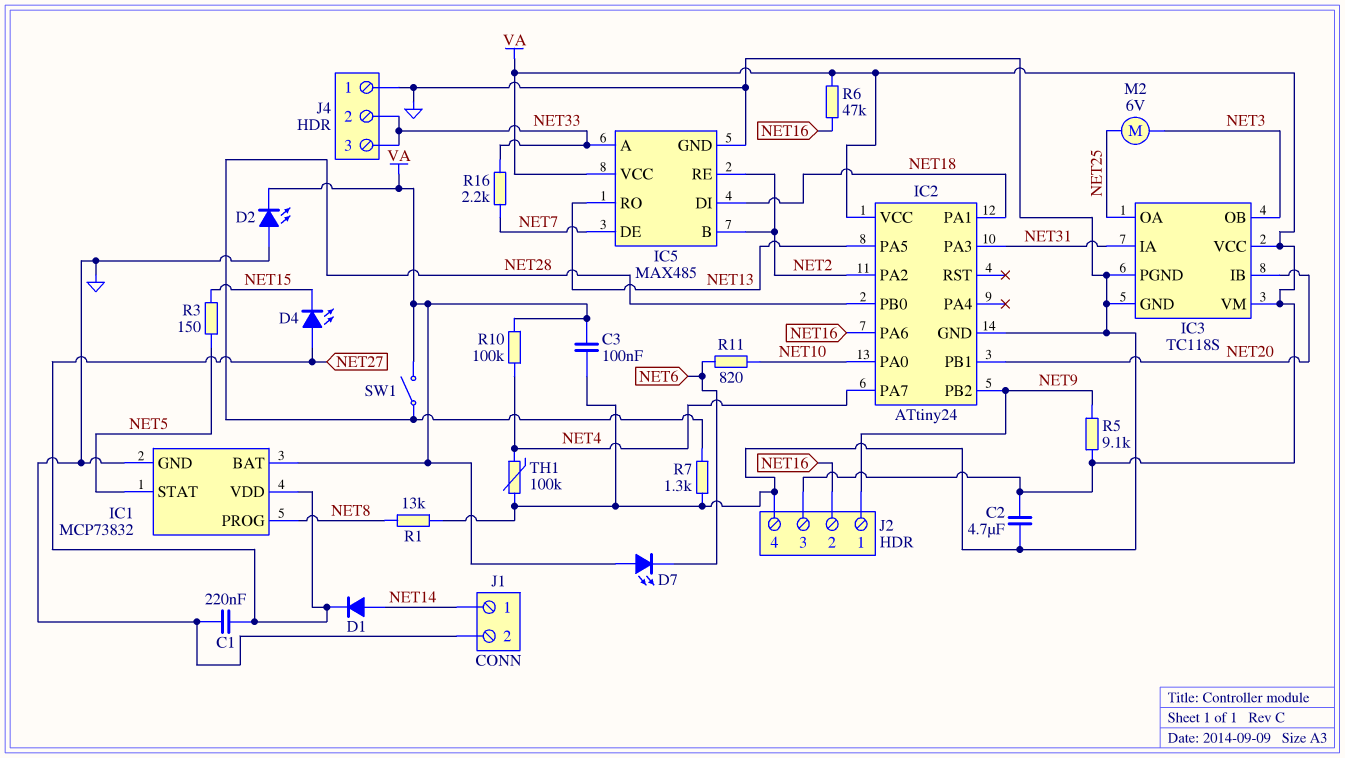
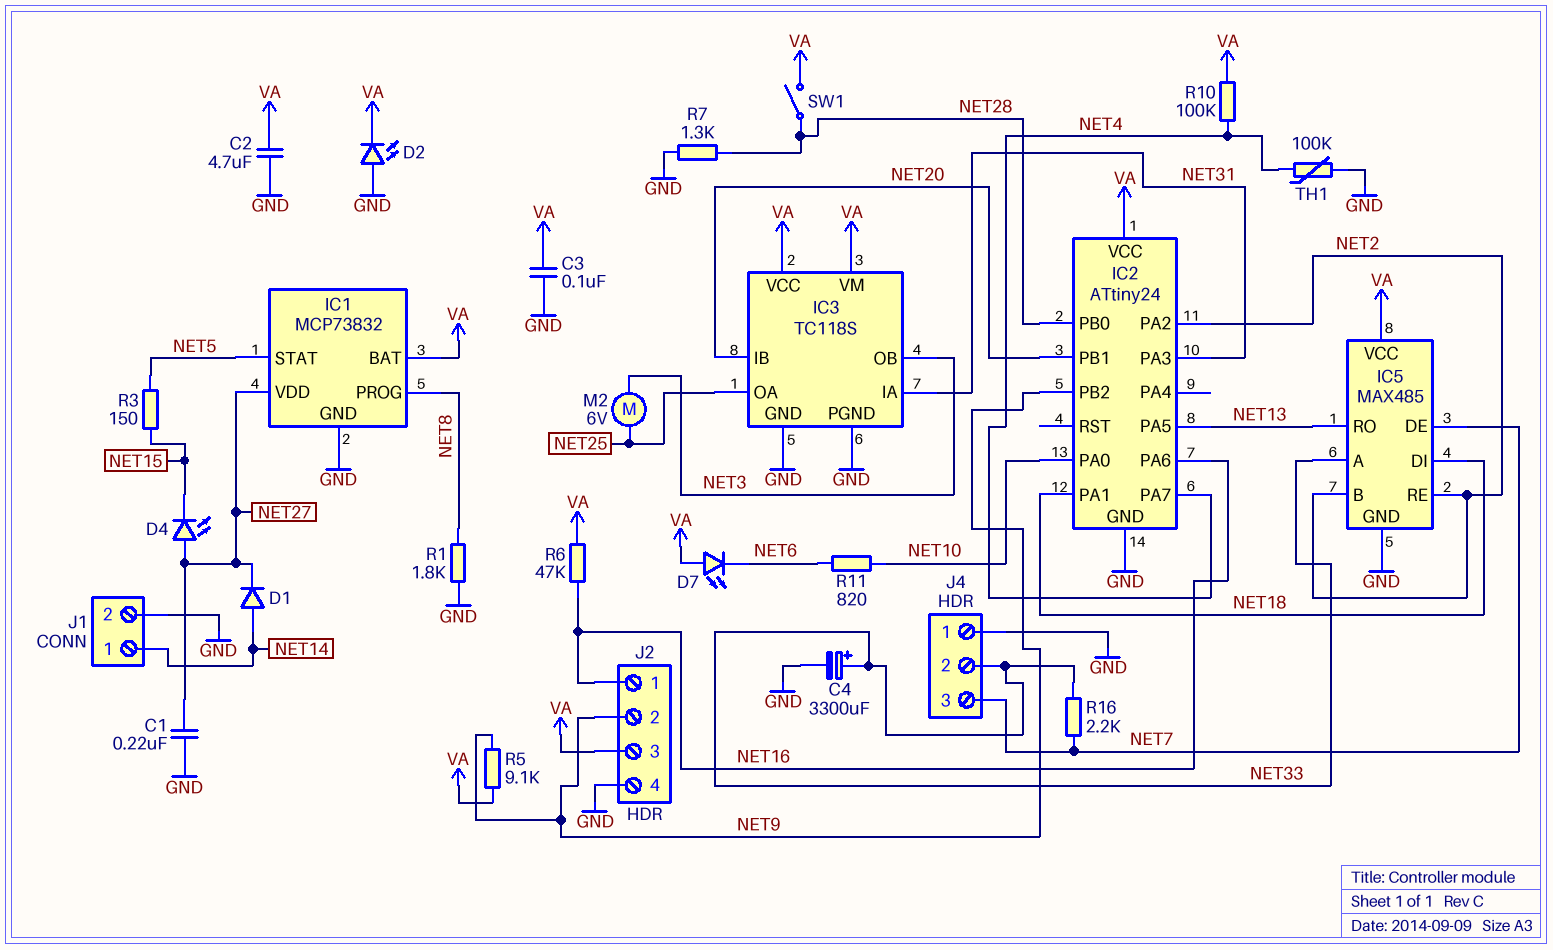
C4: none -> 3300uF (plus NET33, minus GND)
J2 pin 1: NET9 -> NET16
J2 pin 2: NET16 -> NET9
J4 pin 3: NET33 -> NET7
R1: 13k (GND, NET8) -> 1.8k (GND, NET8)

